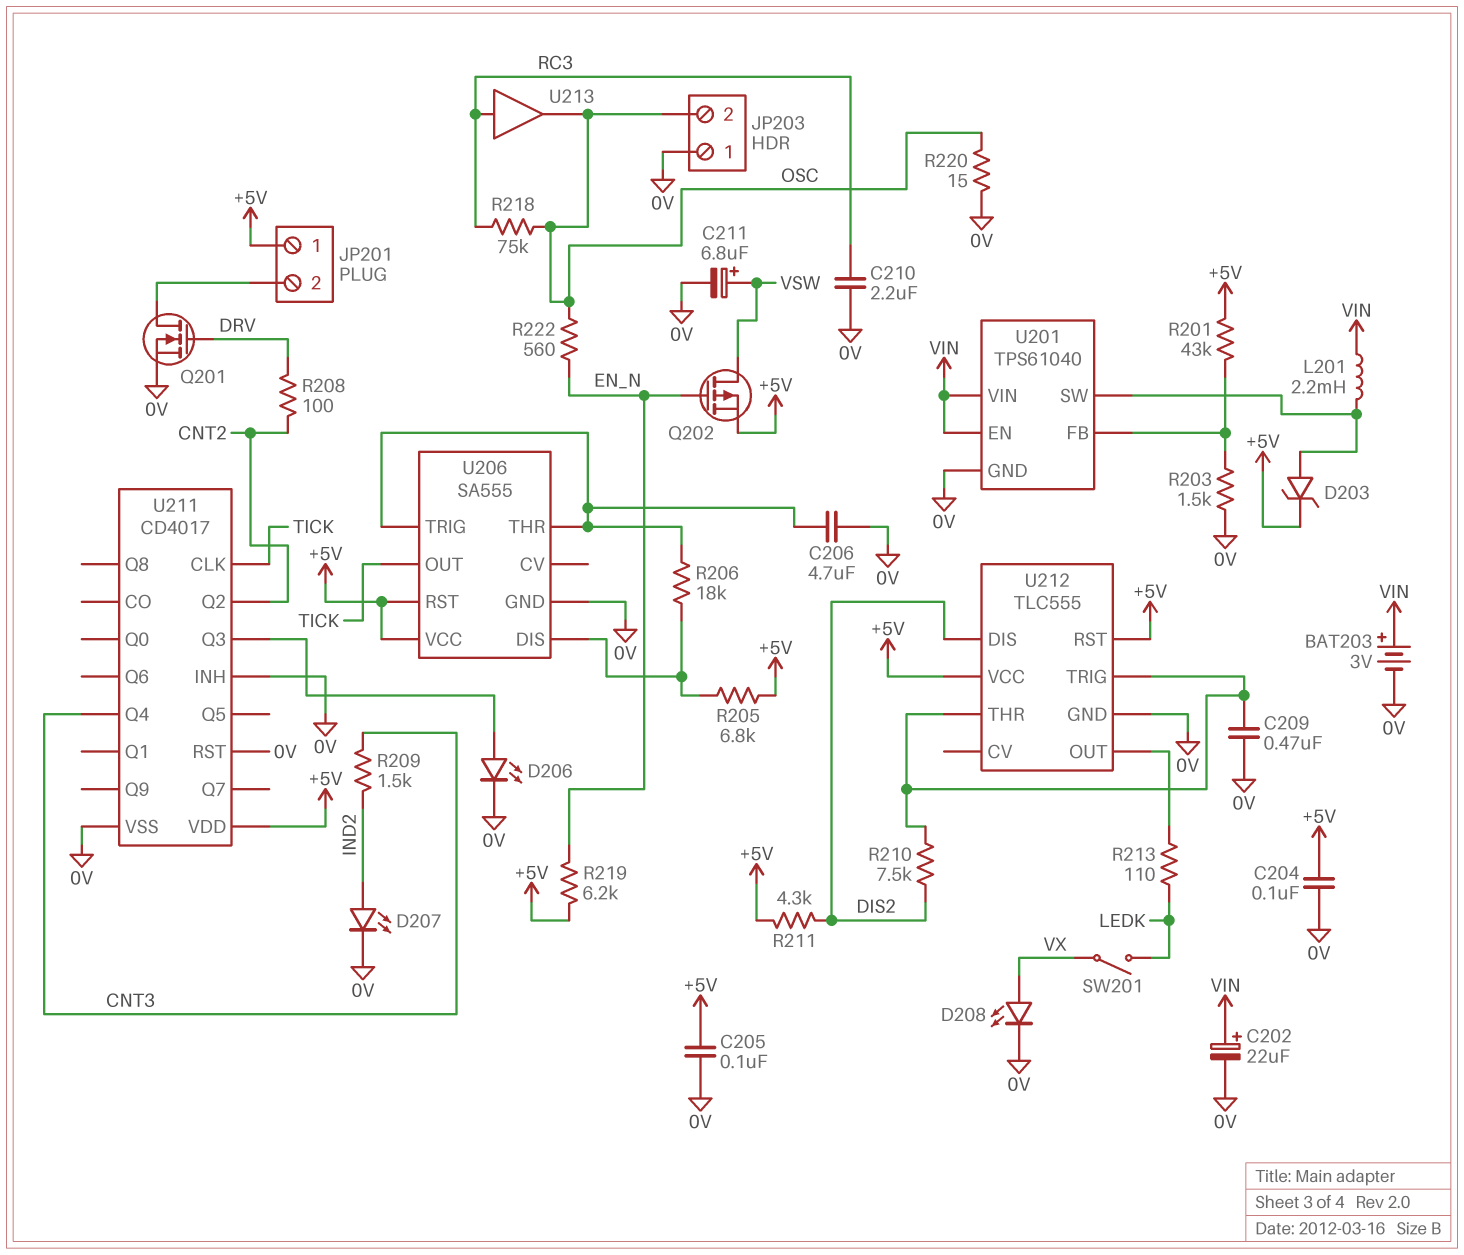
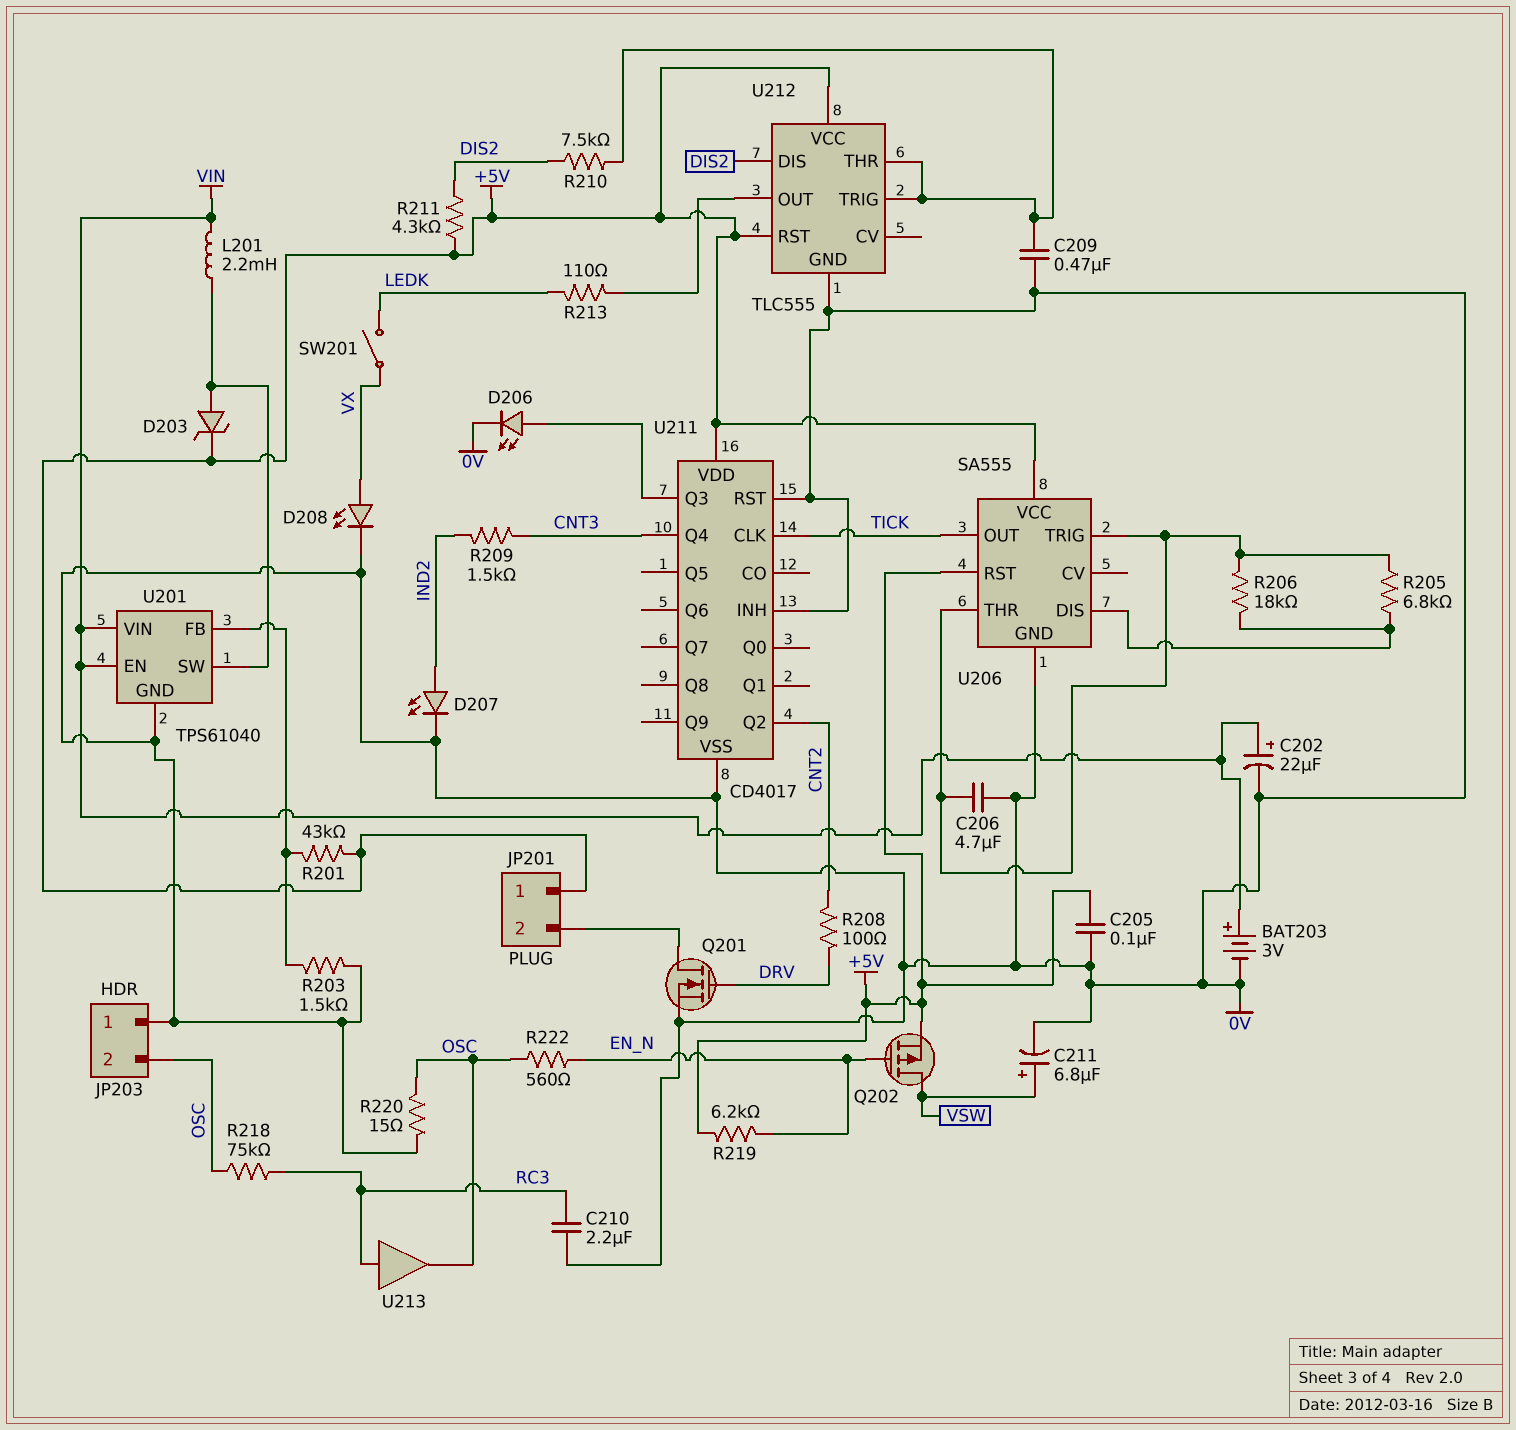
C204: 100nF (+5V, 0V) -> none
R205: 6.8k (+5V, U206/DIS) -> 6.8k (U206/DIS, U206/THR)

